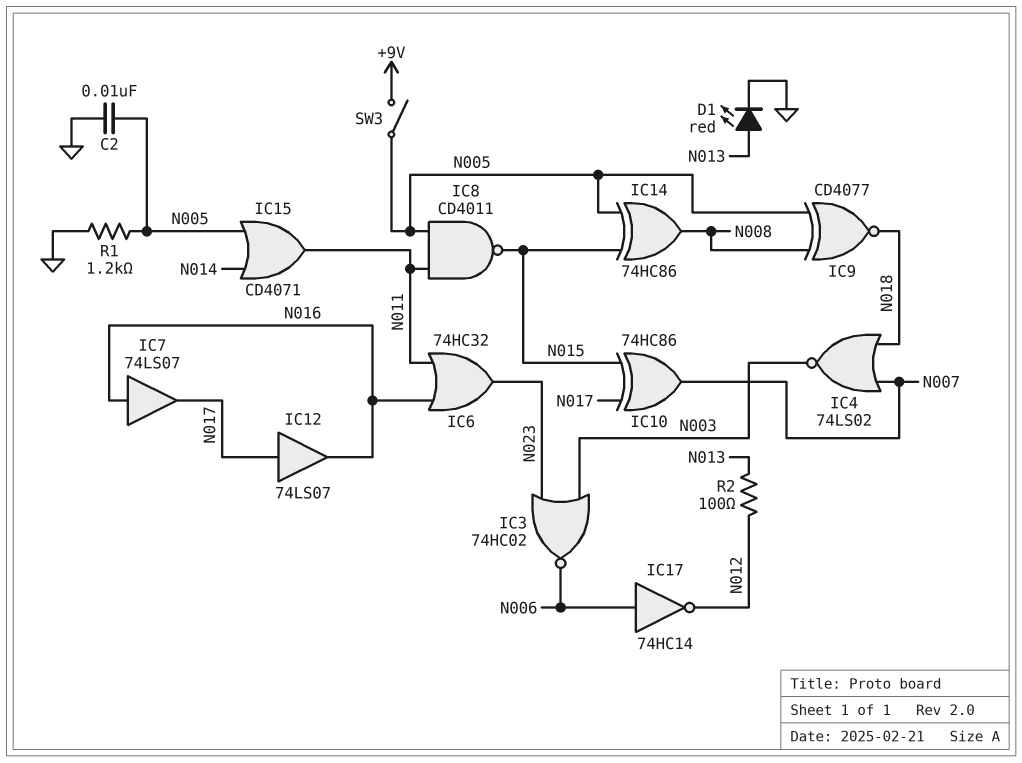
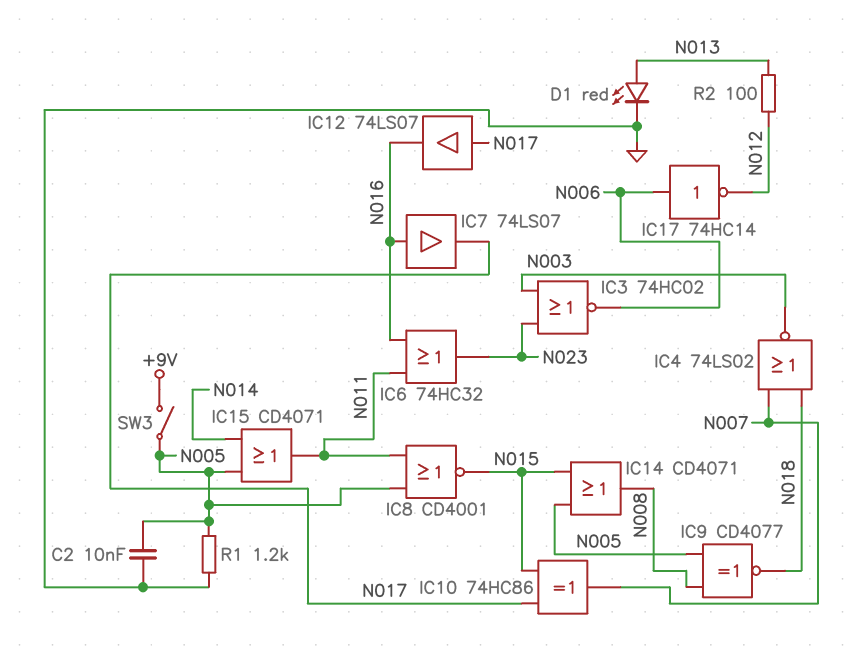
IC8: NAND CD4011 (in N005, in N011, out N015) -> NOR CD4001 (in N005, in N011, out N015)
IC14: XOR 74HC86 (in N005, in N015, out N008) -> OR CD4071 (in N005, in N015, out N008)

